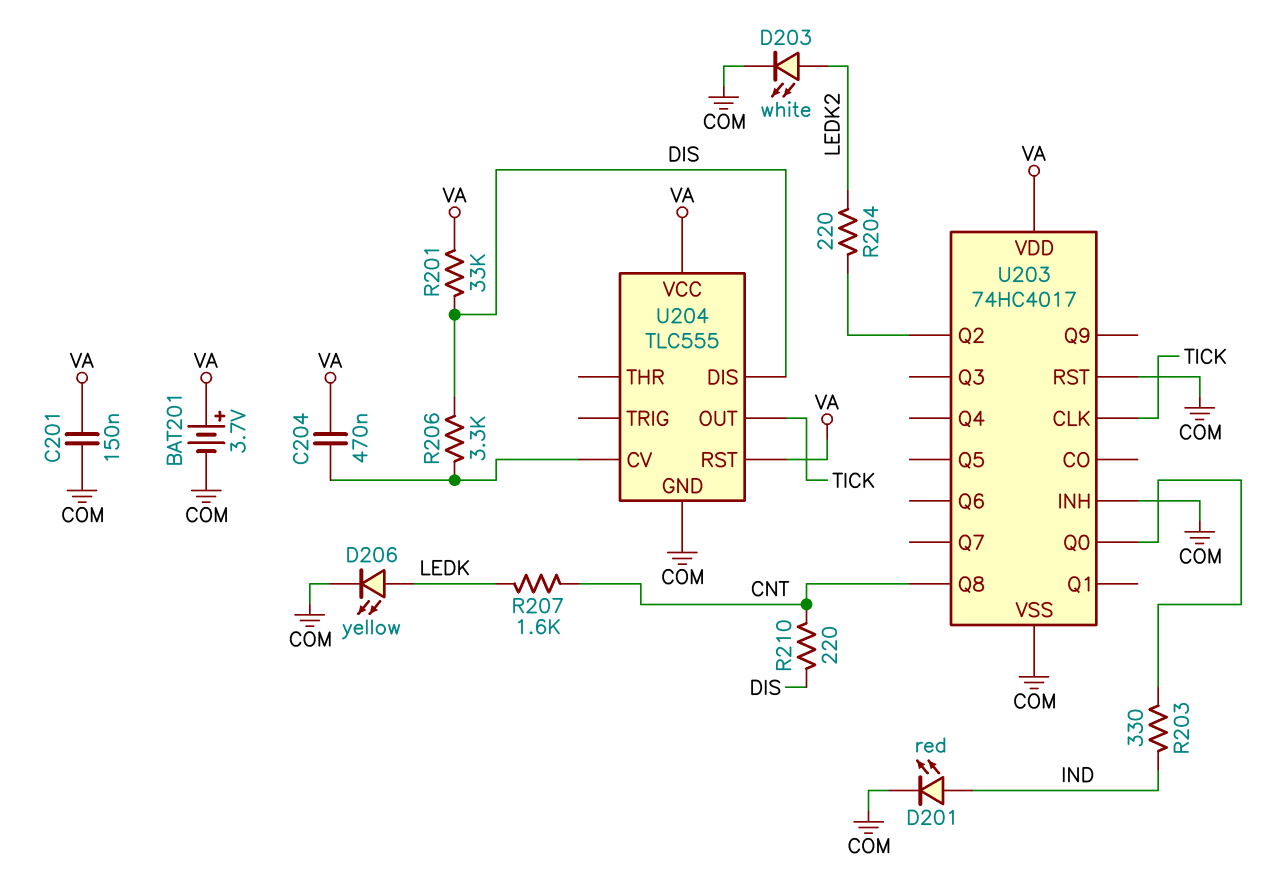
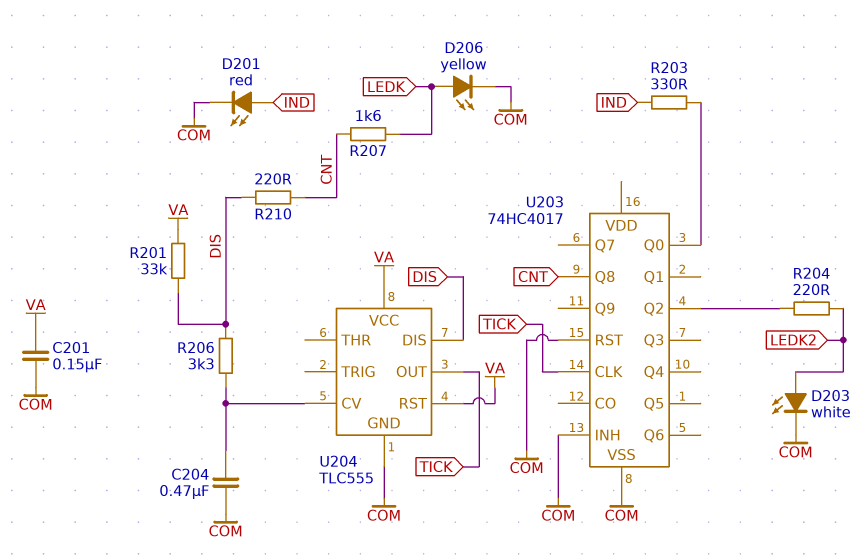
BAT201: 3.7V (plus VA, minus COM) -> none
C204: 470nF (U204/CV, VA) -> 470nF (COM, U204/CV)
U203 pin VDD: VA -> none

